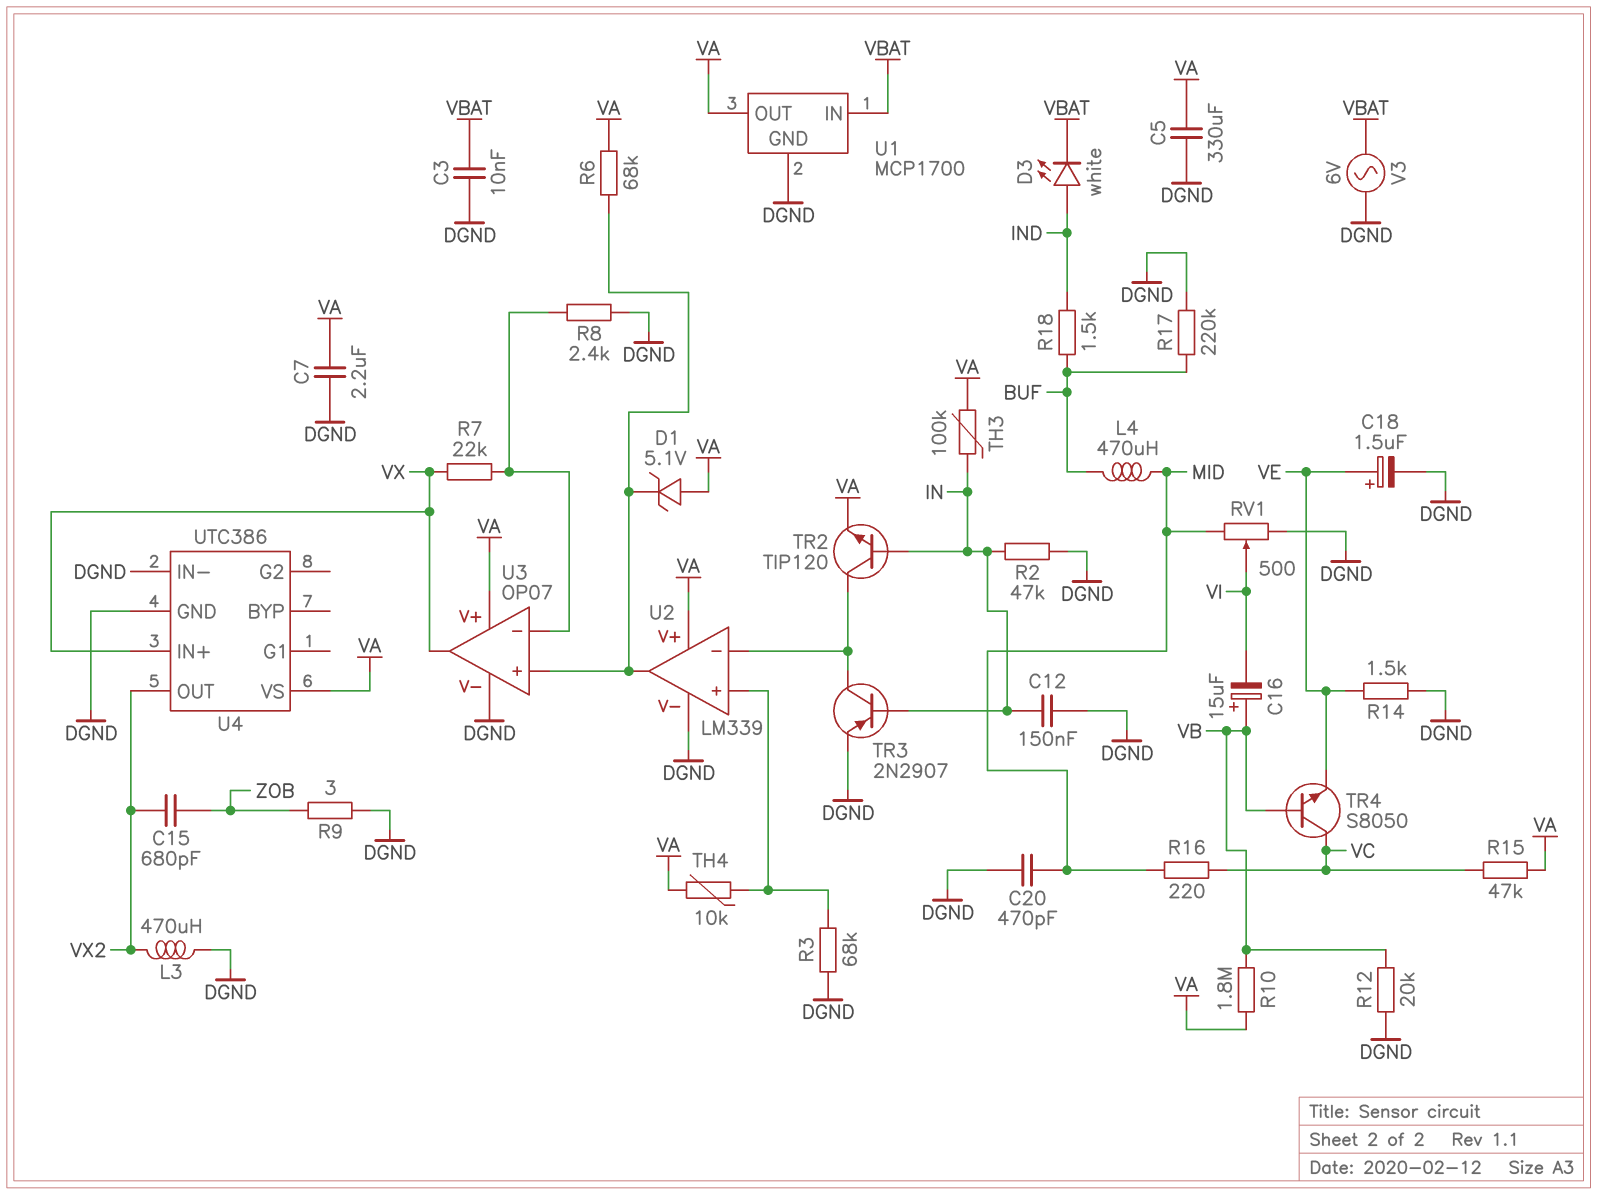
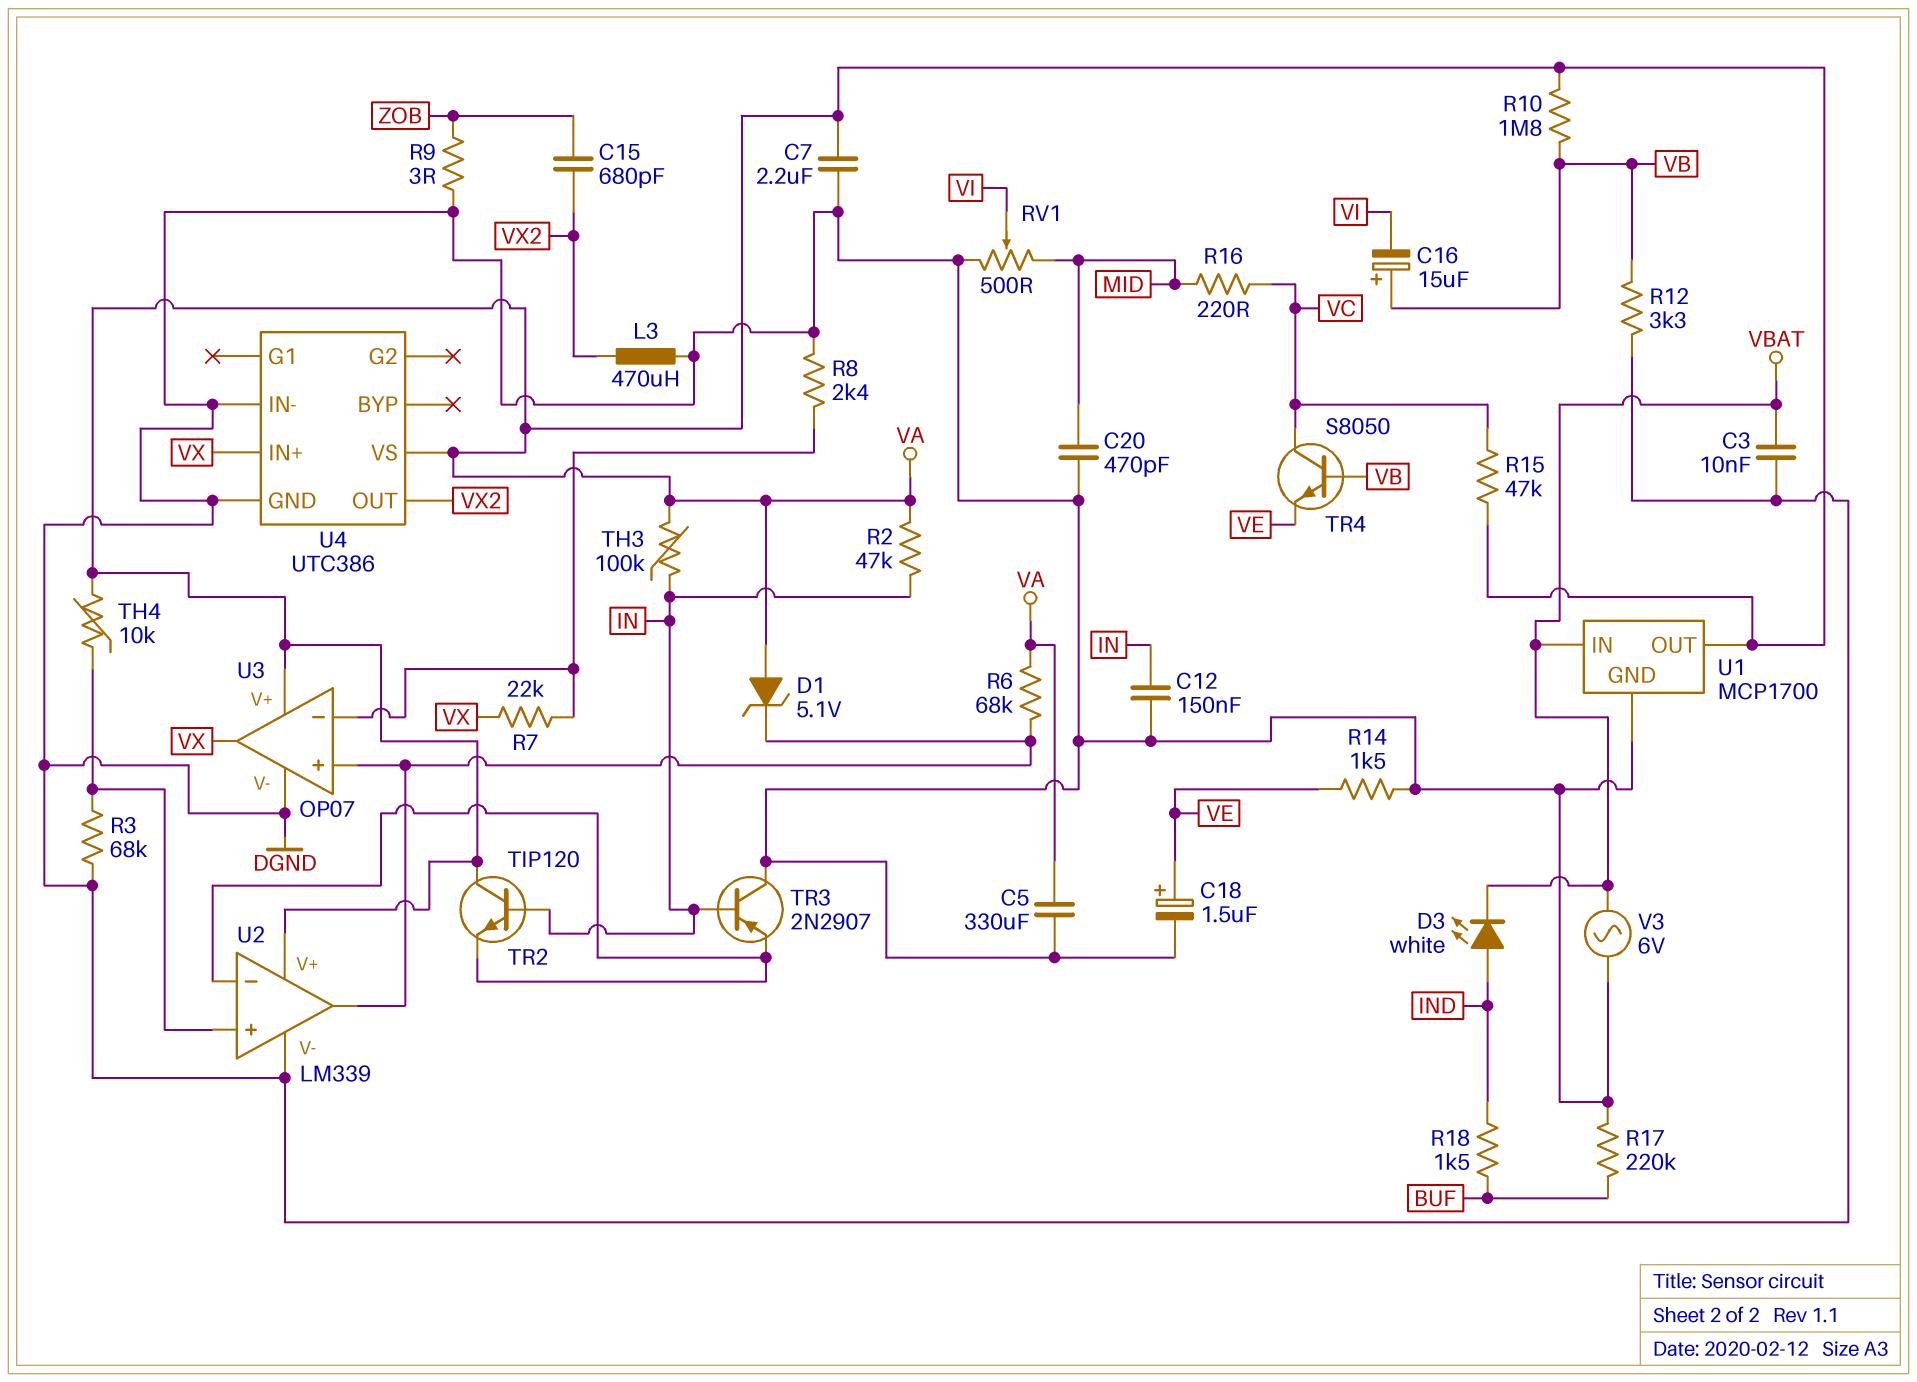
L4: 470uH (BUF, MID) -> none
R2: 47k (DGND, IN) -> 47k (IN, VA)
R12: 20k (DGND, VB) -> 3.3k (DGND, VB)
TR2: NPN TIP120 (B IN, C U2/in-, E VA) -> NPN TIP120 (B IN, C VA, E U2/in-)
TR3: PNP 2N2907 (B IN, C U2/in-, E DGND) -> PNP 2N2907 (B IN, C DGND, E U2/in-)

